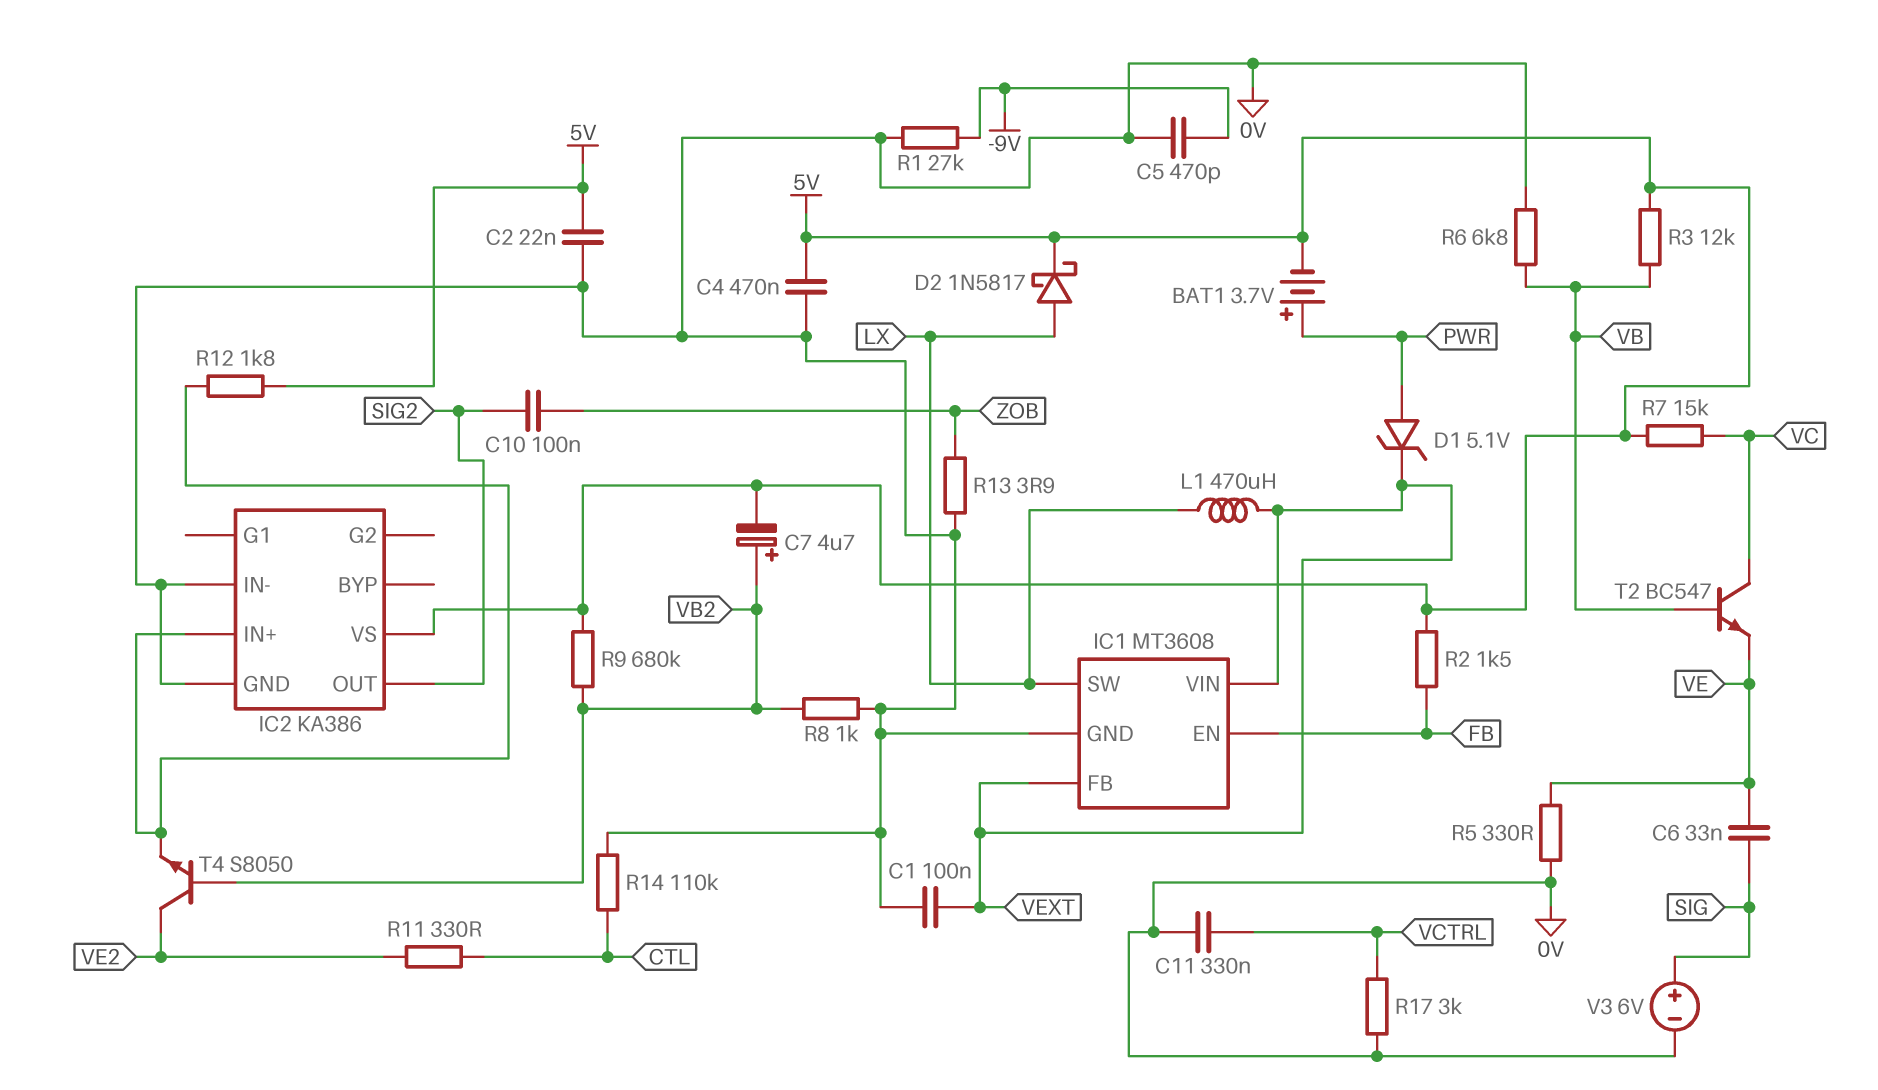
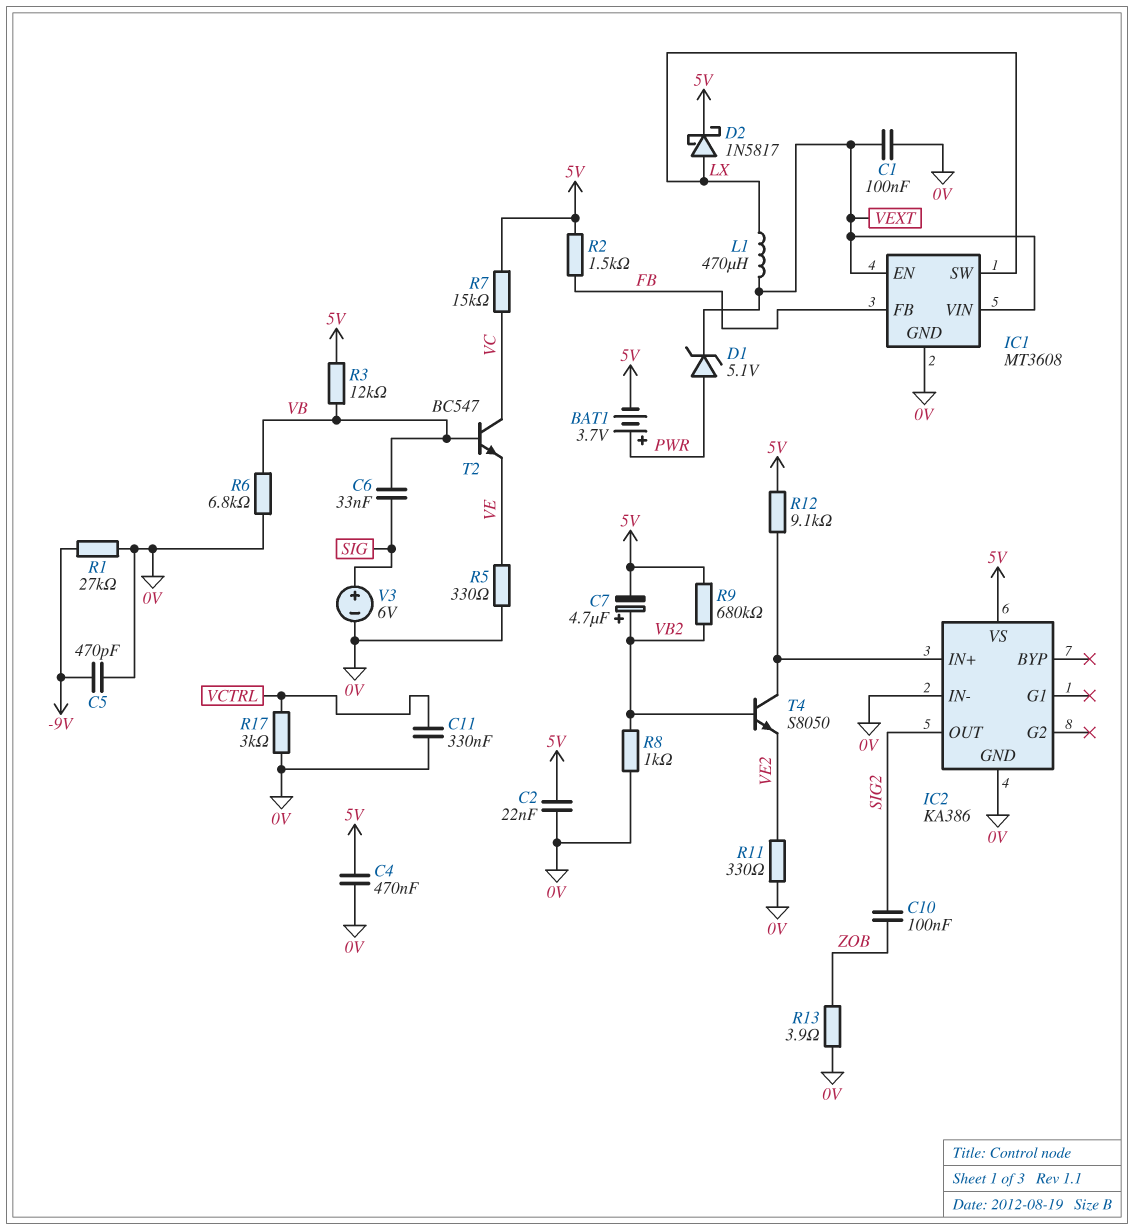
C6: 33nF (SIG, VE) -> 33nF (SIG, VB)
IC1 pin EN: FB -> VEXT
IC1 pin FB: VEXT -> FB
R11: 330 (CTL, VE2) -> 330 (0V, VE2)
R12: 1.8k (5V, IC2/IN+) -> 9.1k (5V, IC2/IN+)
R14: 110k (0V, CTL) -> none
T4: NPN S8050 (B VB2, C VE2, E IC2/IN+) -> NPN S8050 (B VB2, C IC2/IN+, E VE2)

